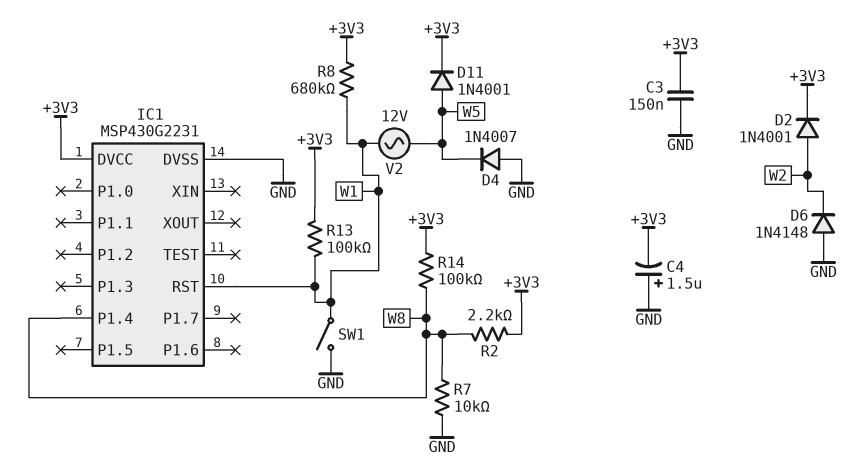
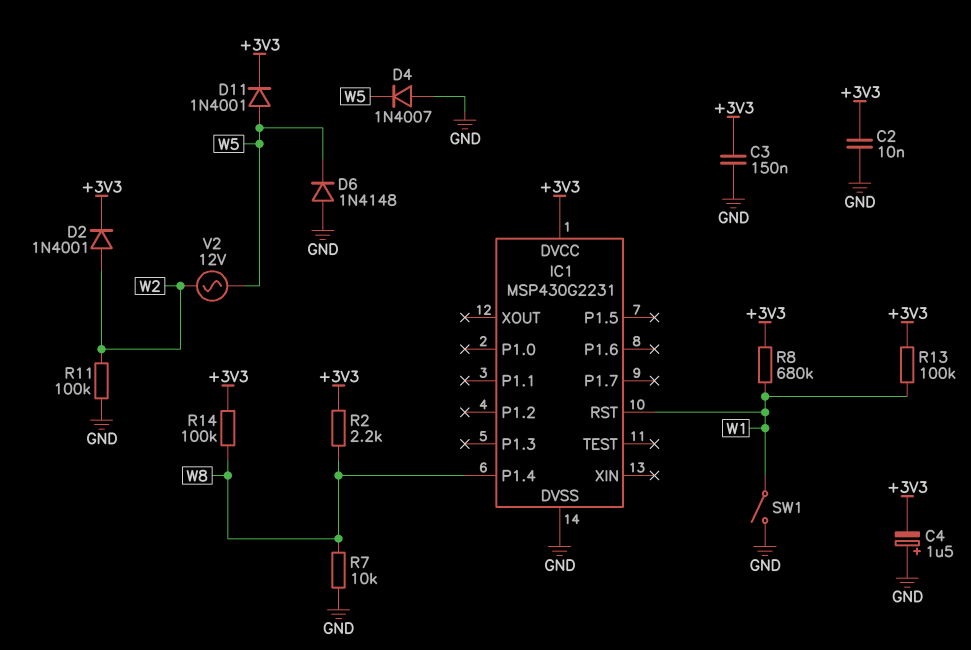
C2: none -> 10nF (+3V3, GND)
D6: diode 1N4148 (A GND, K W2) -> diode 1N4148 (A GND, K W5)
R11: none -> 100k (GND, W2)
V2: AC 12V (W1, W5) -> AC 12V (W2, W5)

